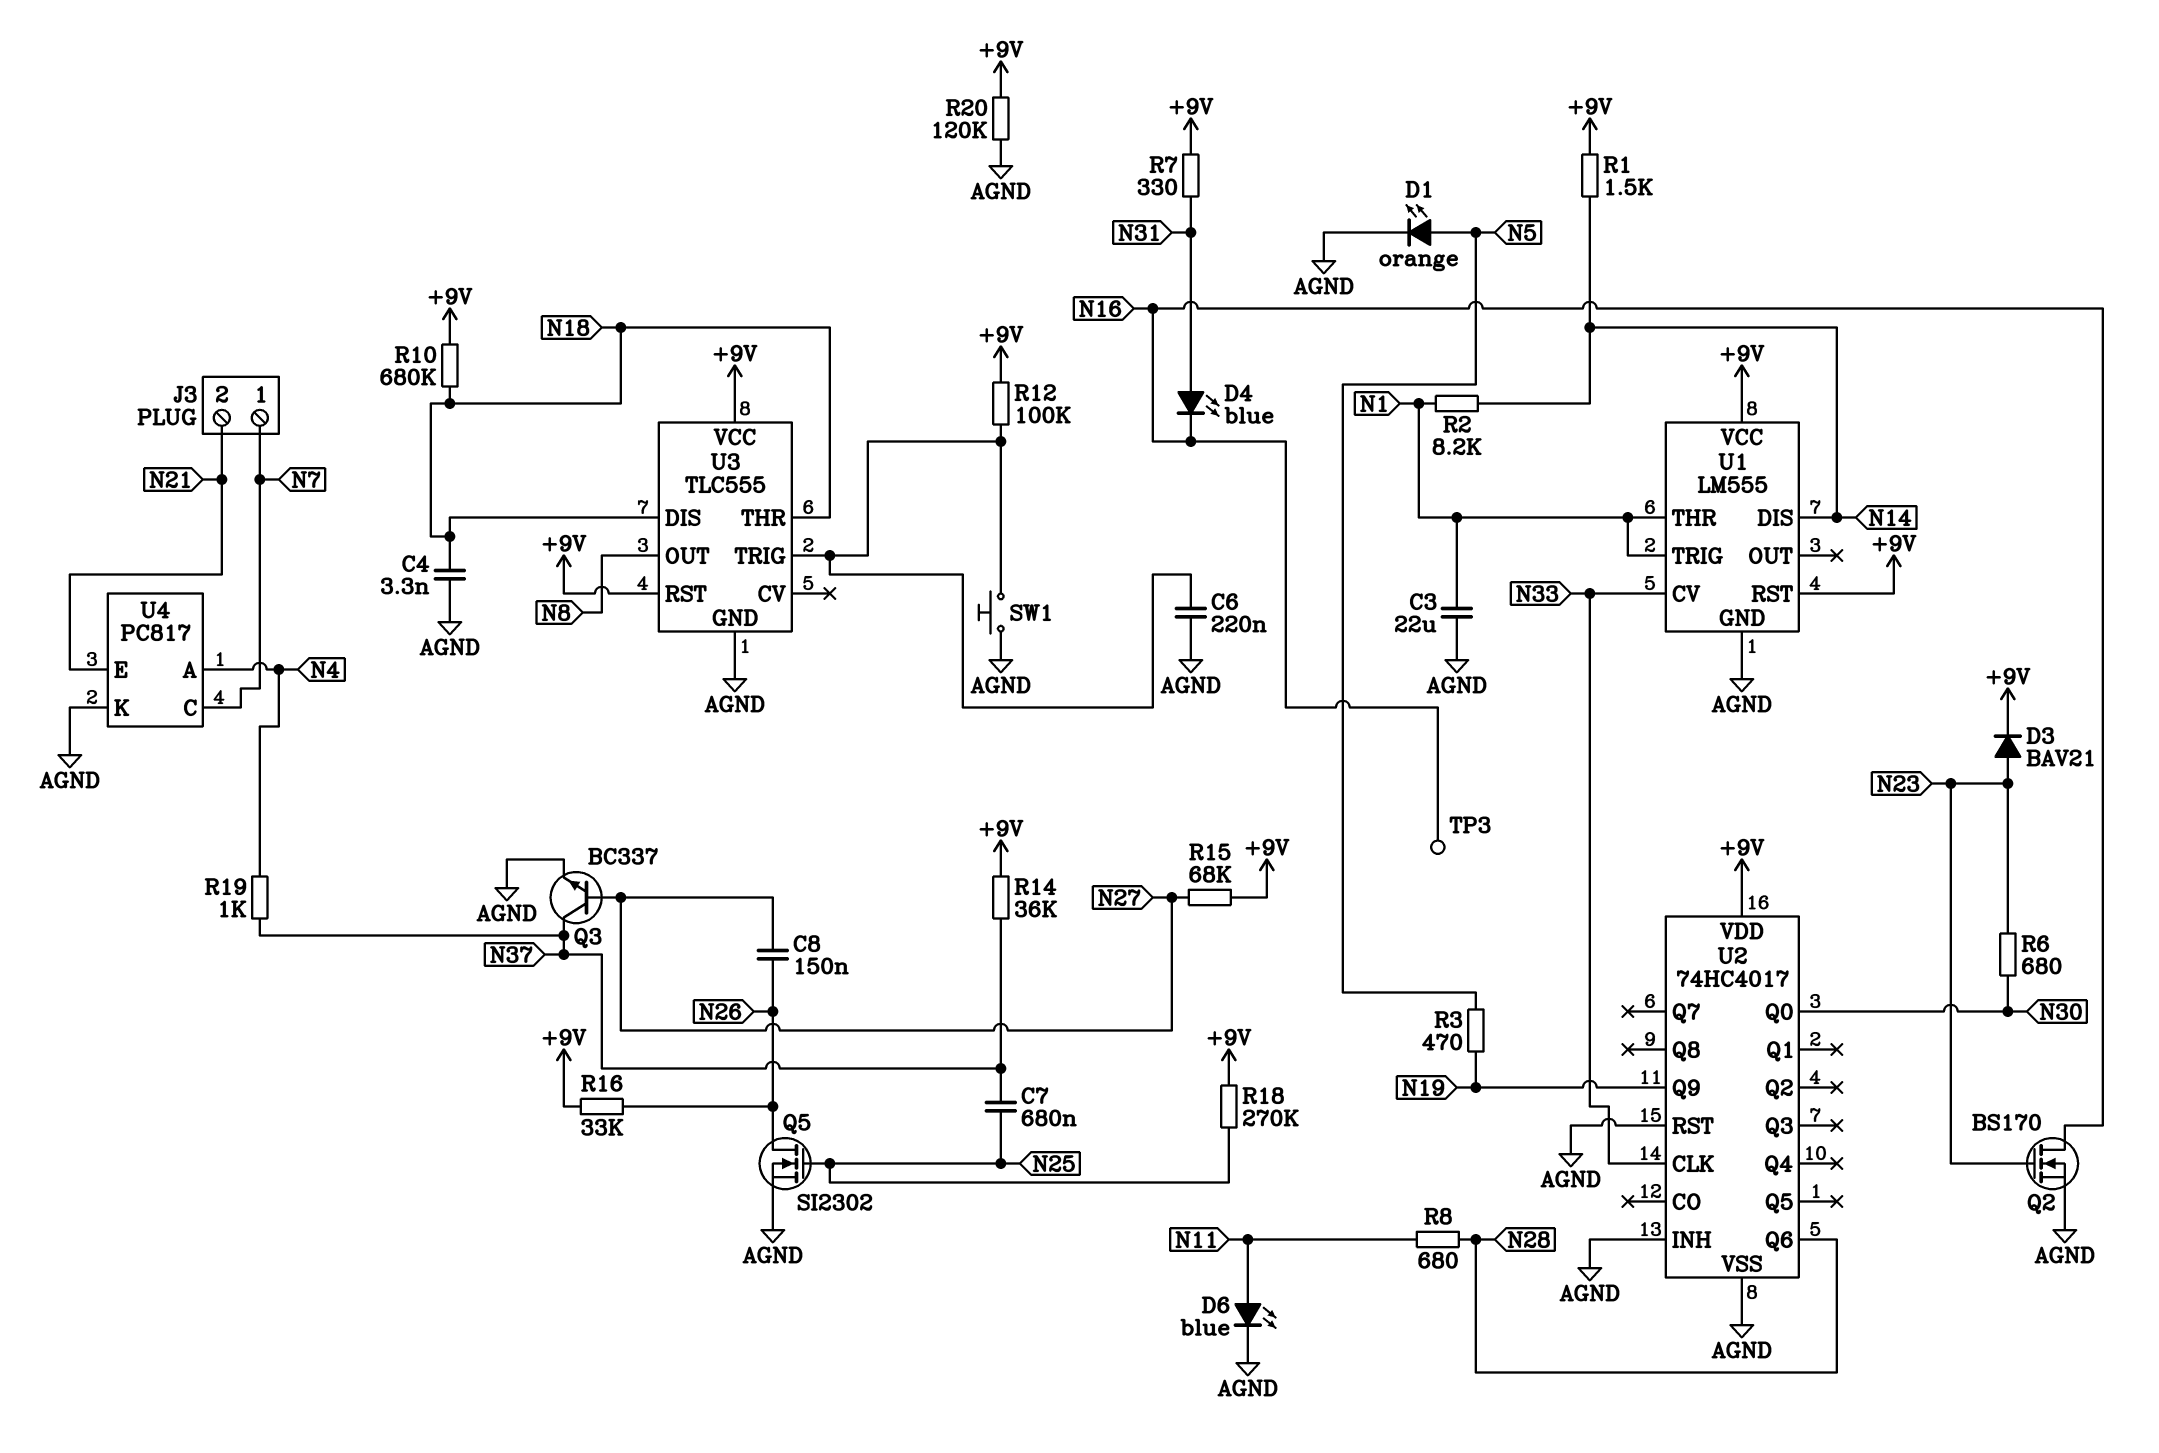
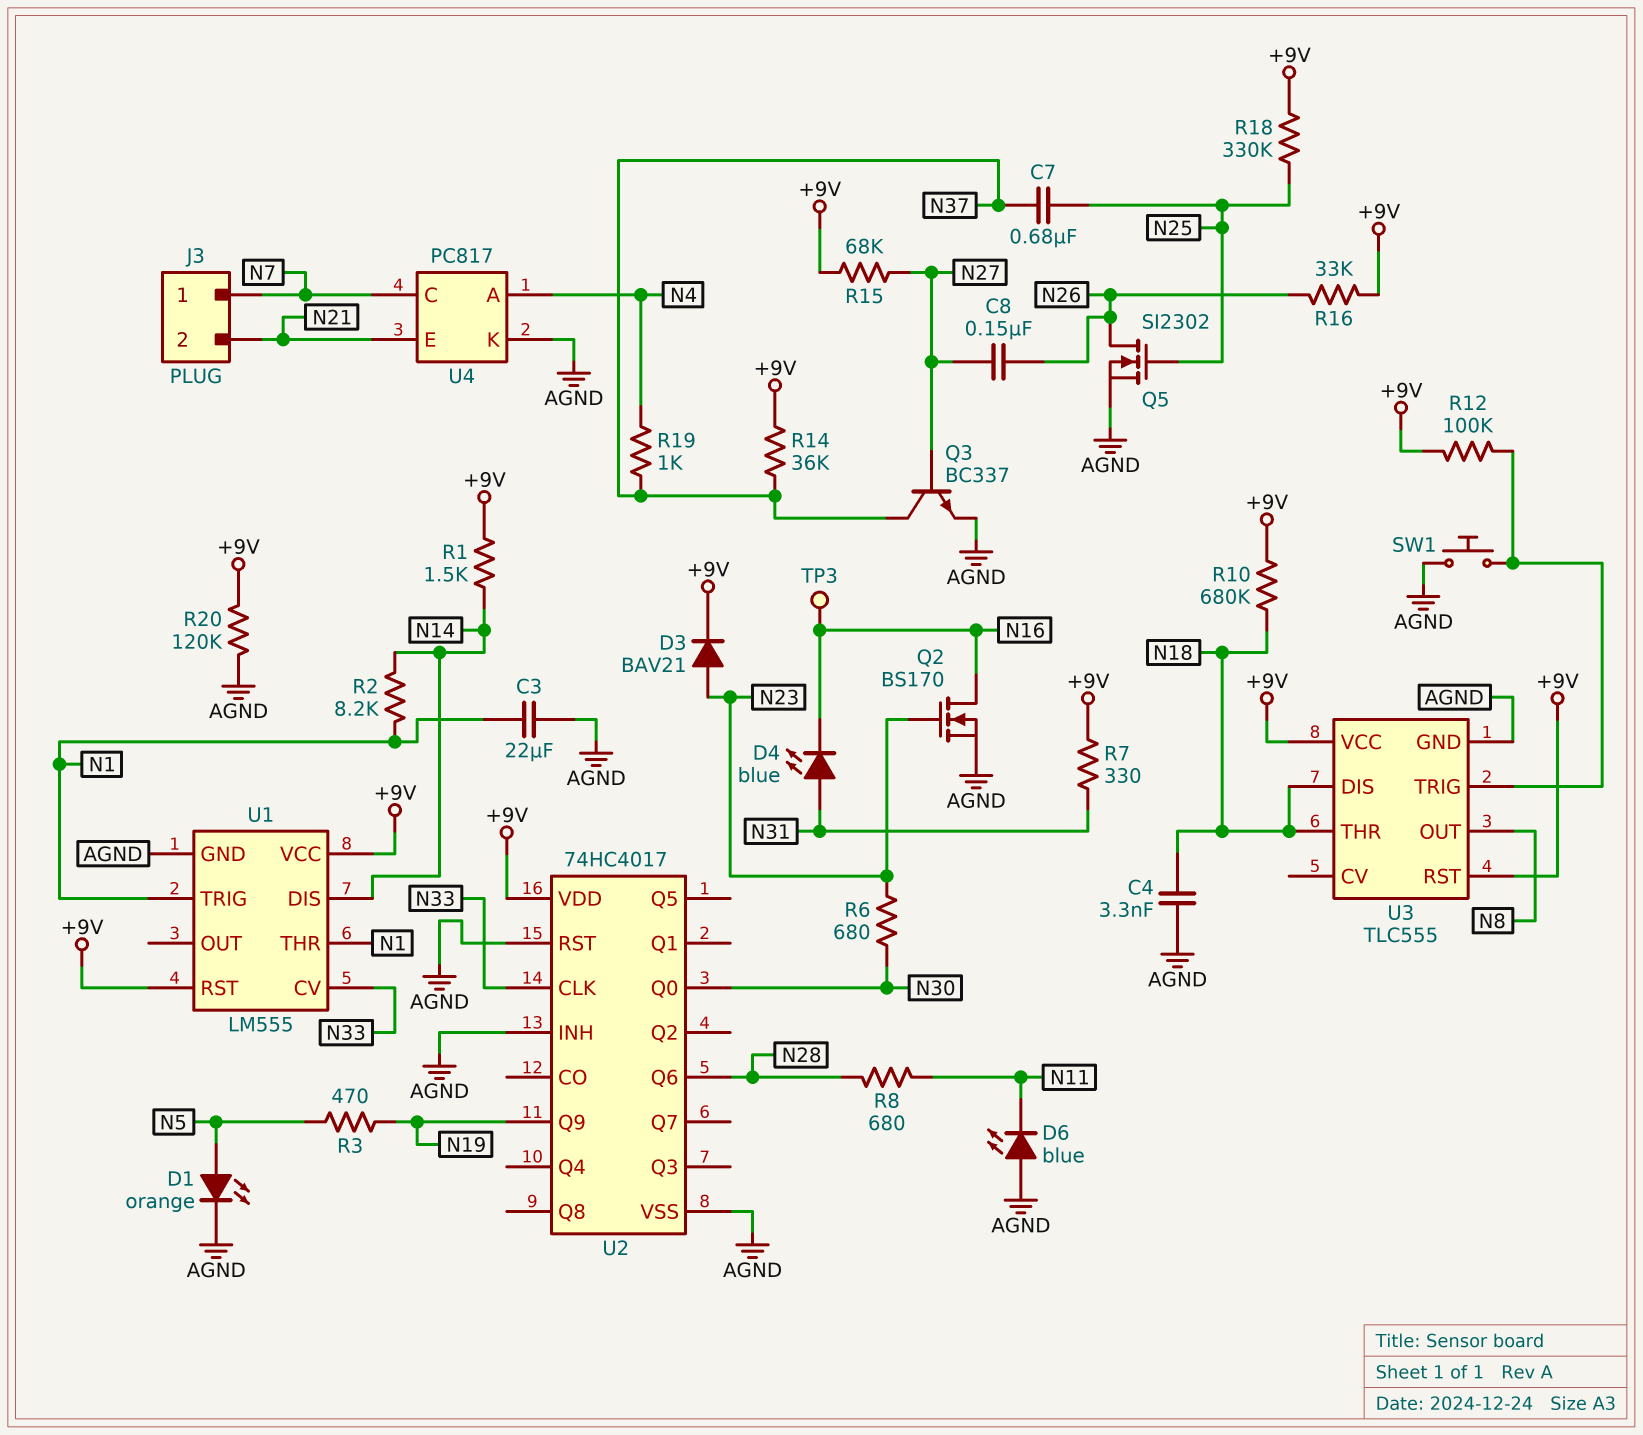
C6: 220nF (AGND, U3/TRIG) -> none
D6: LED blue (A N11, K AGND) -> LED blue (A AGND, K N11)
R18: 270k (+9V, N25) -> 330k (+9V, N25)

